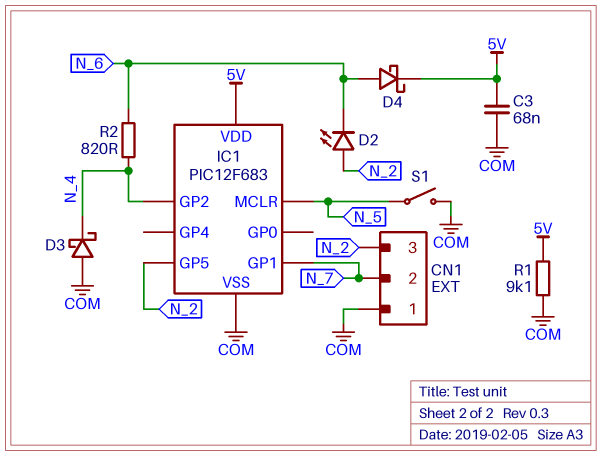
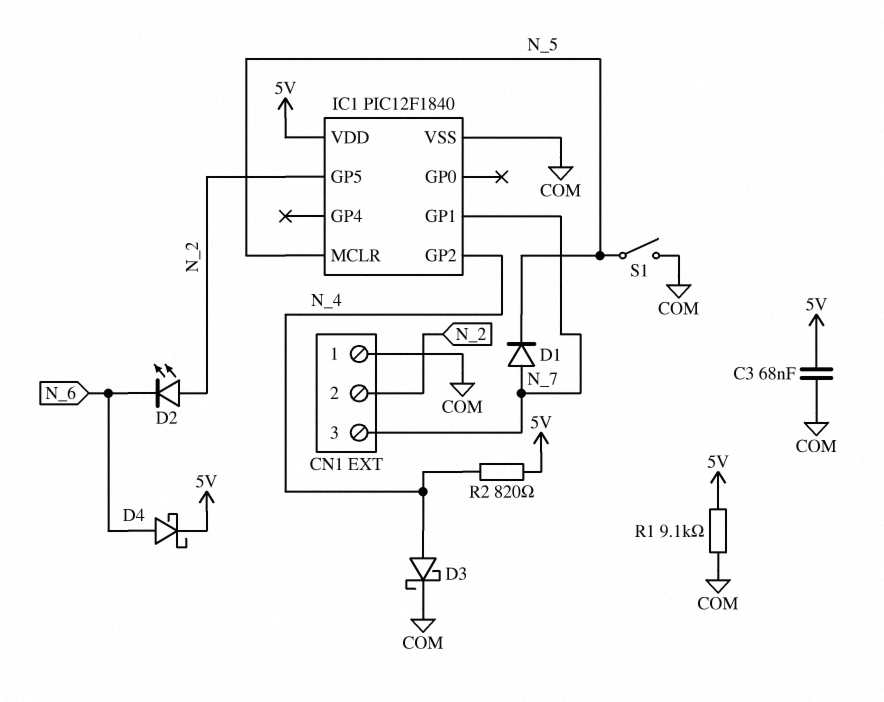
CN1 pin 2: N_7 -> N_2
CN1 pin 3: N_2 -> N_7
D1: none -> diode (A N_7, K N_5)
D3: schottky (A COM, K N_4) -> schottky (A N_4, K COM)
IC1: PIC12F683 -> PIC12F1840
R2: 820 (N_4, N_6) -> 820 (5V, N_4)

